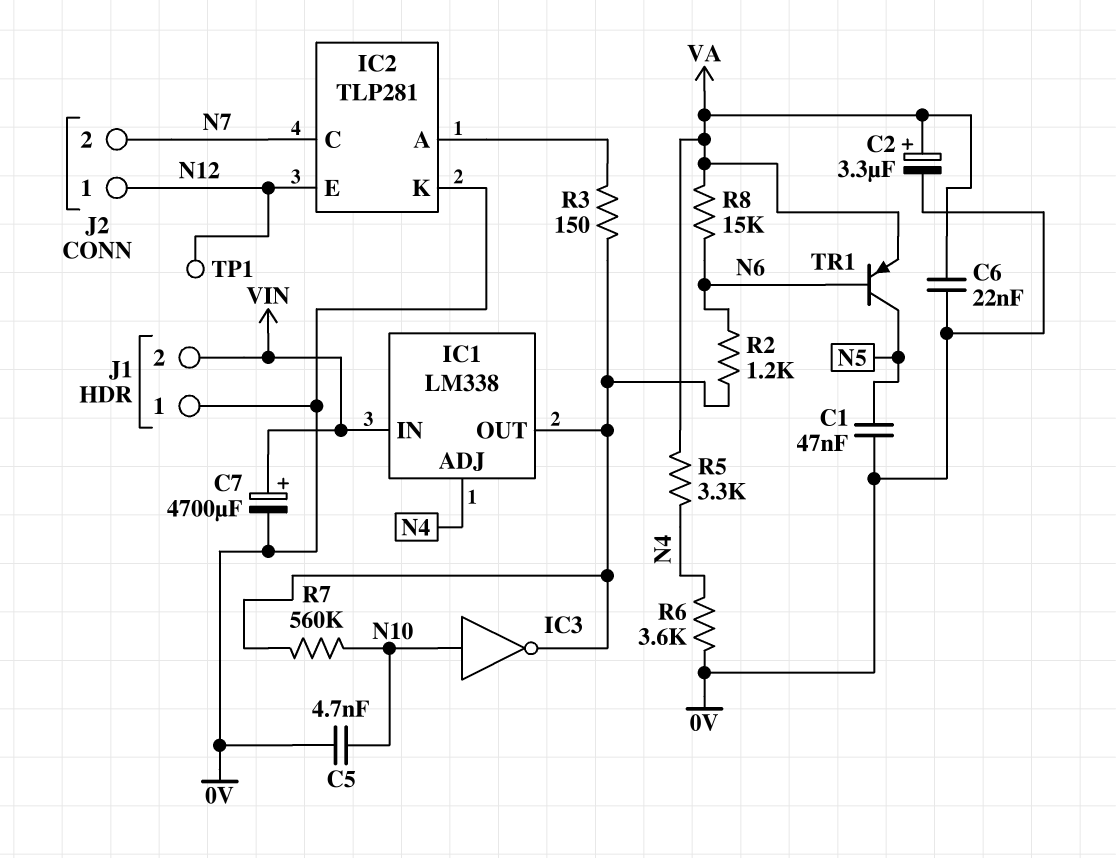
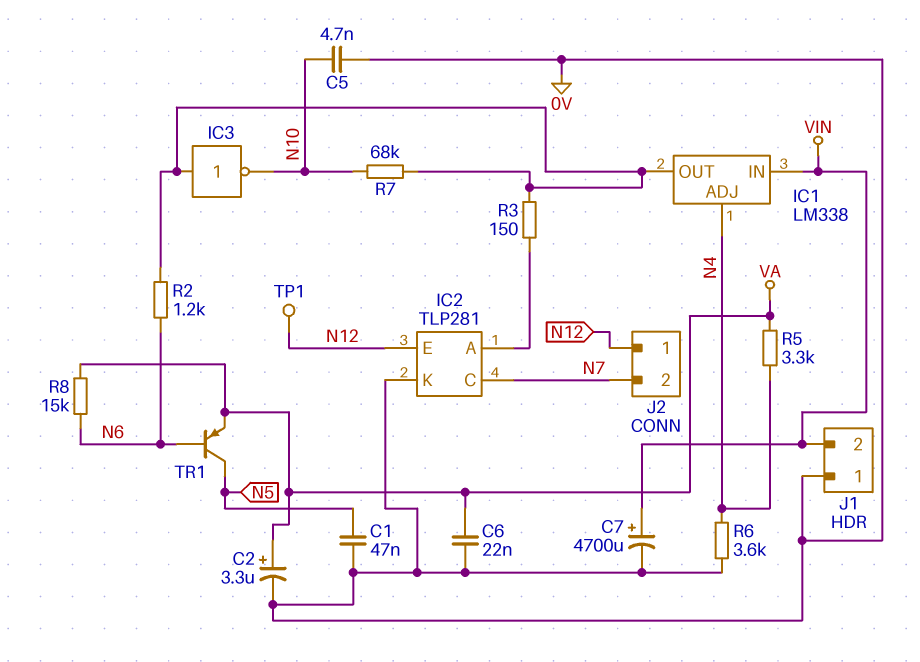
IC3: NOT (in N10, out IC1/OUT) -> NOT (in IC1/OUT, out N10)
R7: 560k (IC1/OUT, N10) -> 68k (IC1/OUT, N10)

